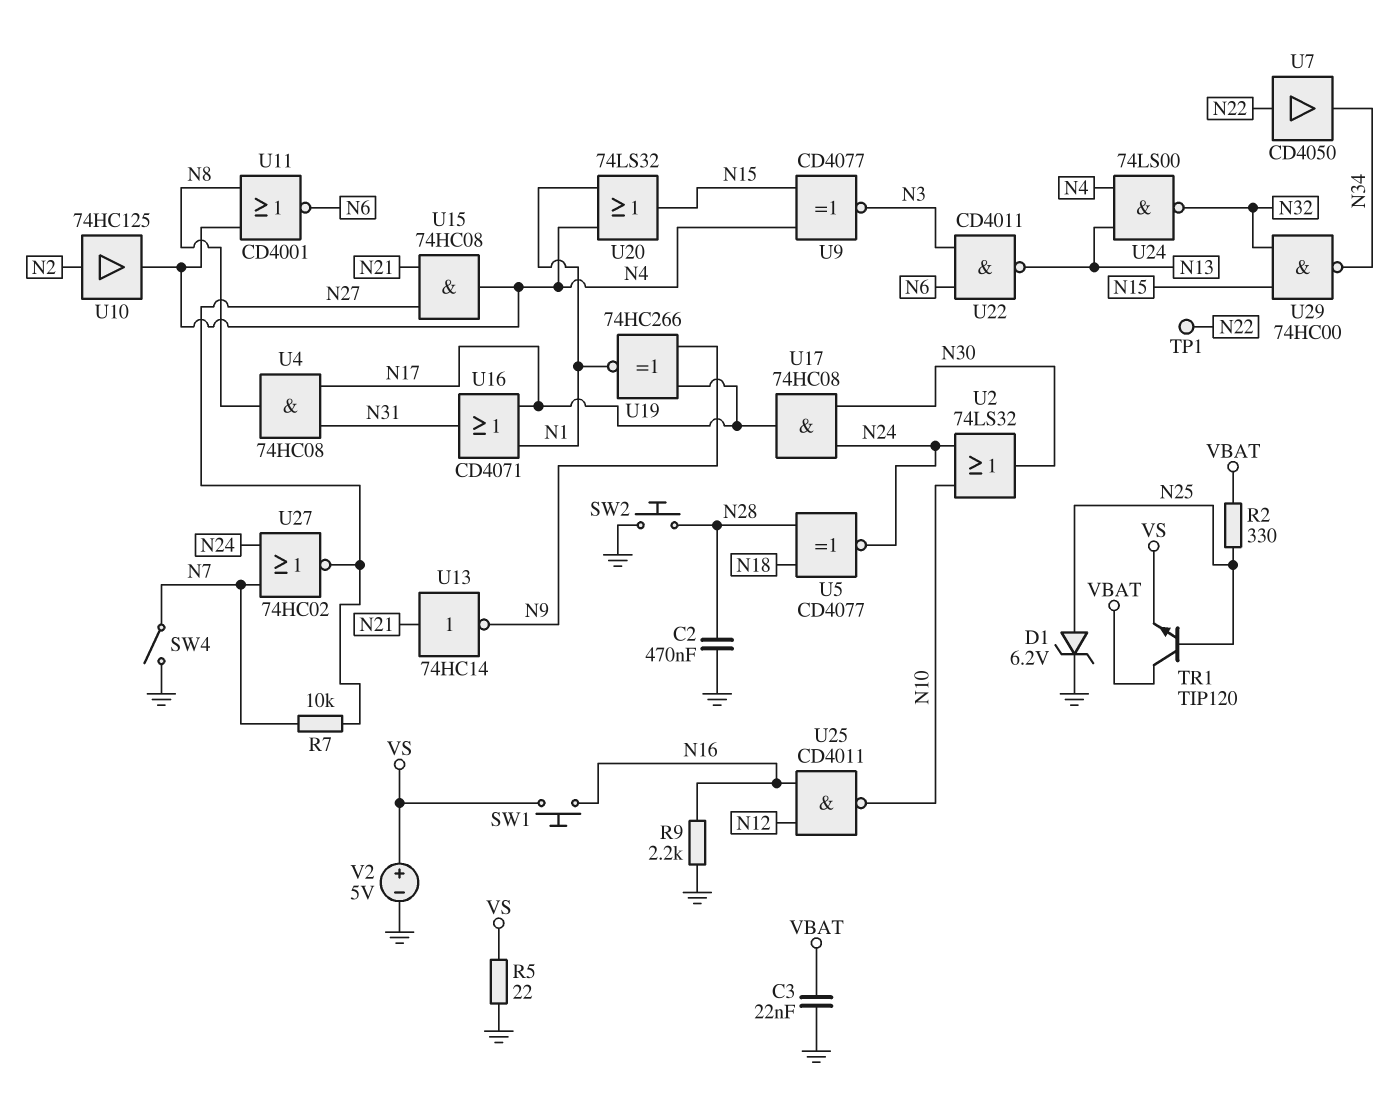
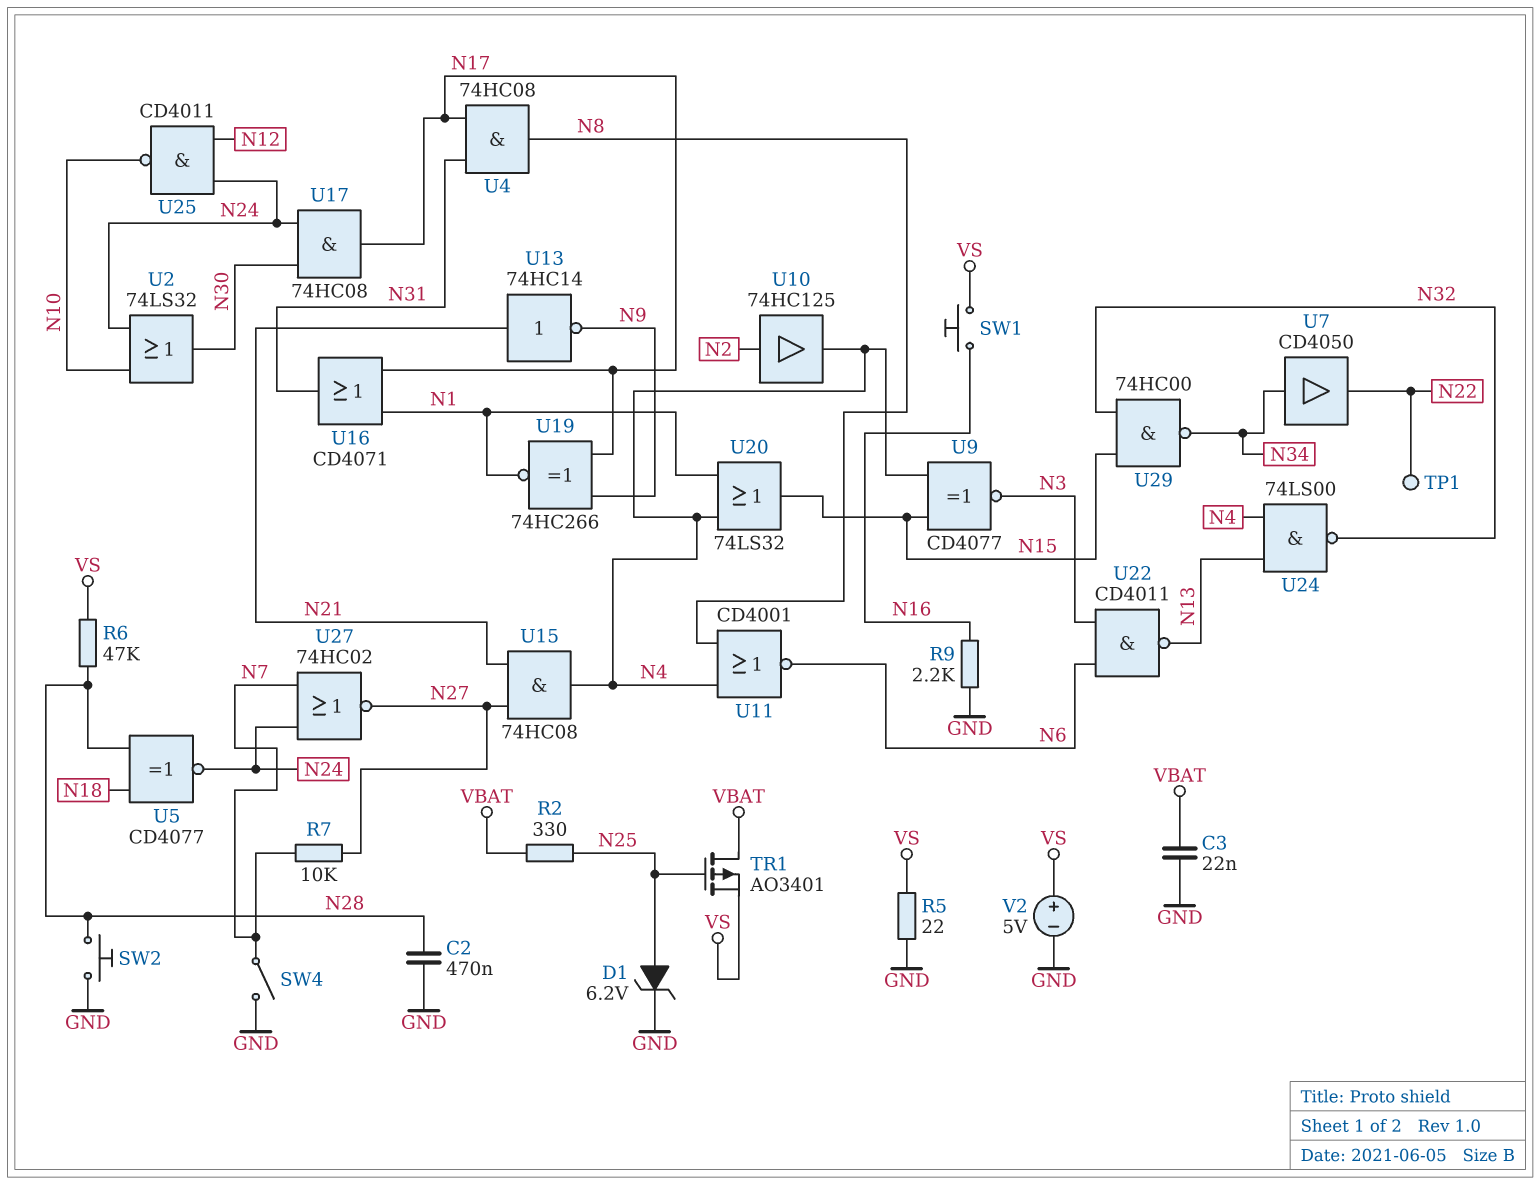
R6: none -> 47k (N28, VS)
TR1: NPN TIP120 (B N25, C VBAT, E VS) -> PMOS AO3401 (G N25, D VBAT, S VS)
U7: buffer CD4050 (in N22, out N34) -> buffer CD4050 (in N34, out N22)
U25: NAND CD4011 (in N12, in N16, out N10) -> NAND CD4011 (in N12, in N24, out N10)

